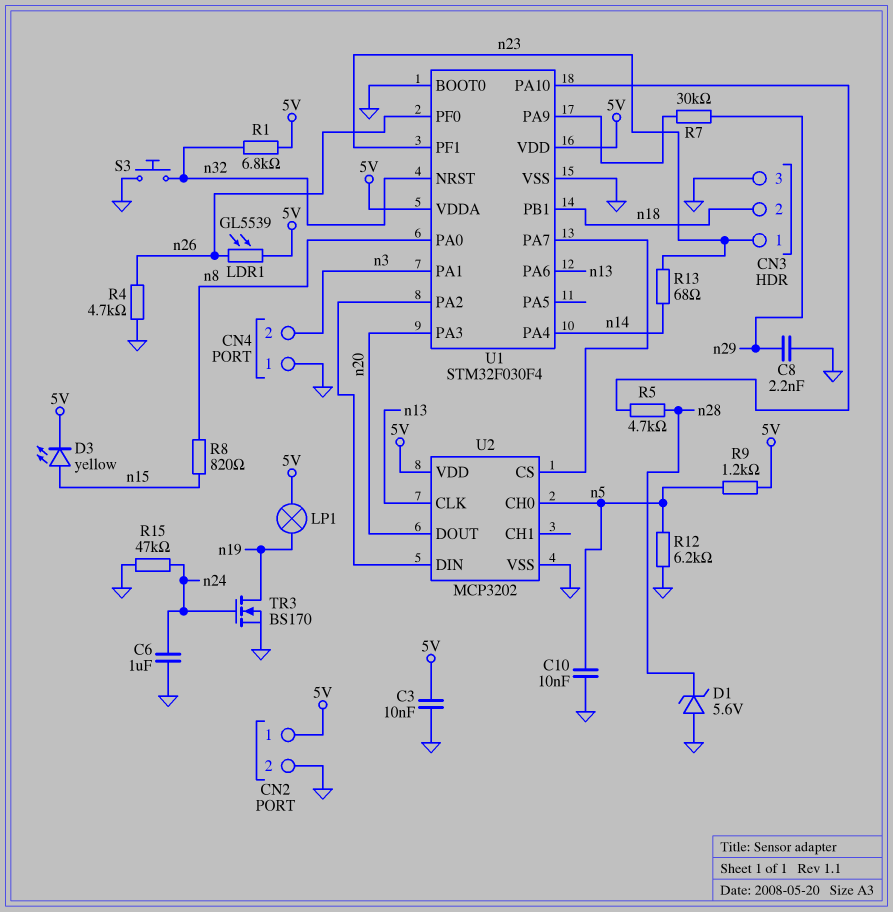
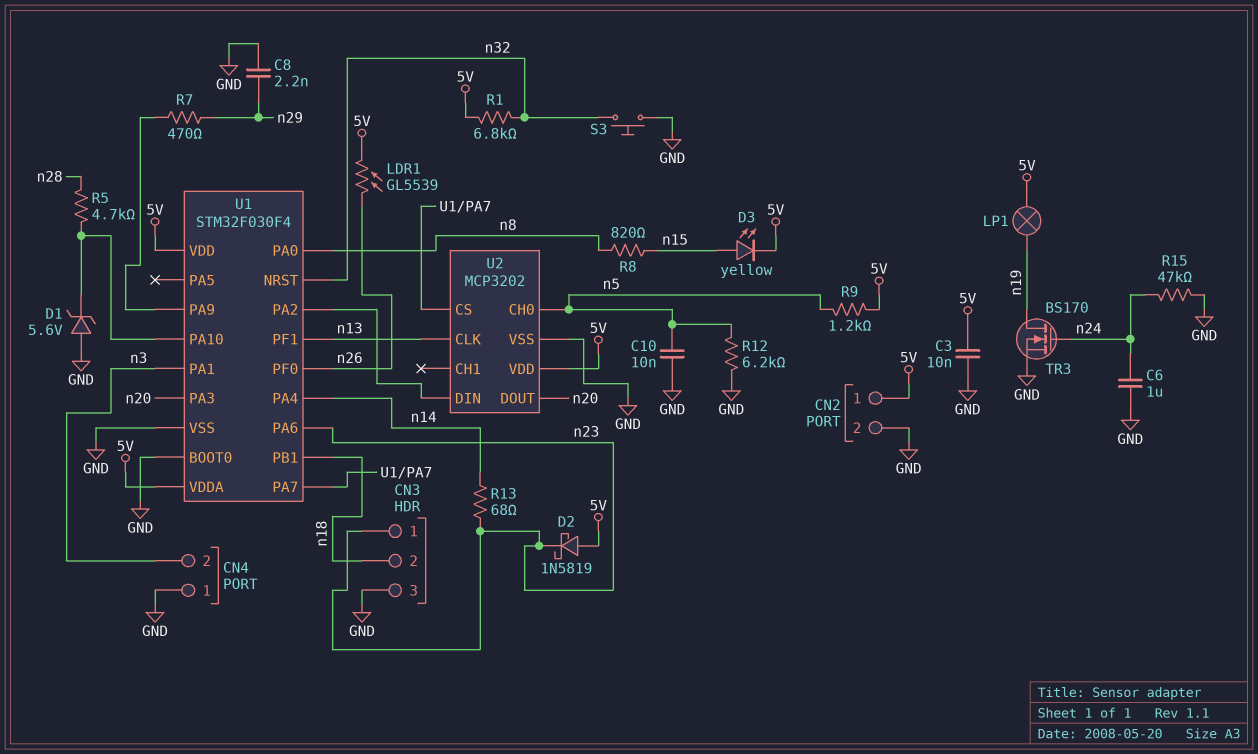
D1: zener 5.6V (A GND, K n28) -> zener 5.6V (A GND, K U1/PA10)
D2: none -> schottky 1N5819 (A 5V, K n23)
R4: 4.7k (GND, n26) -> none
R7: 30k (U1/PA9, n29) -> 470 (U1/PA9, n29)
U1 pin PA6: n13 -> n23
U1 pin PF1: n23 -> n13

